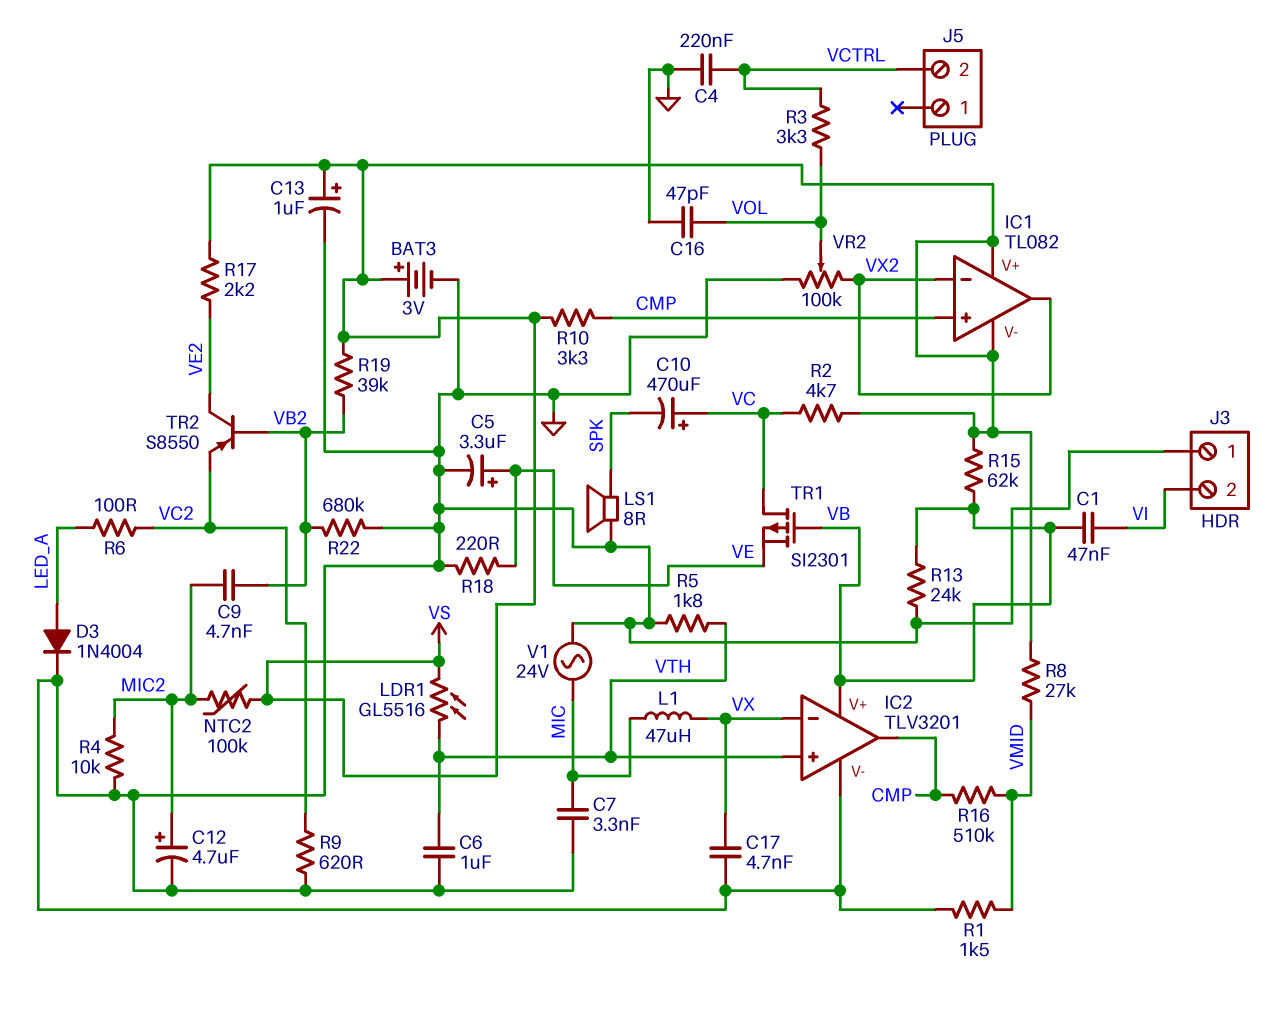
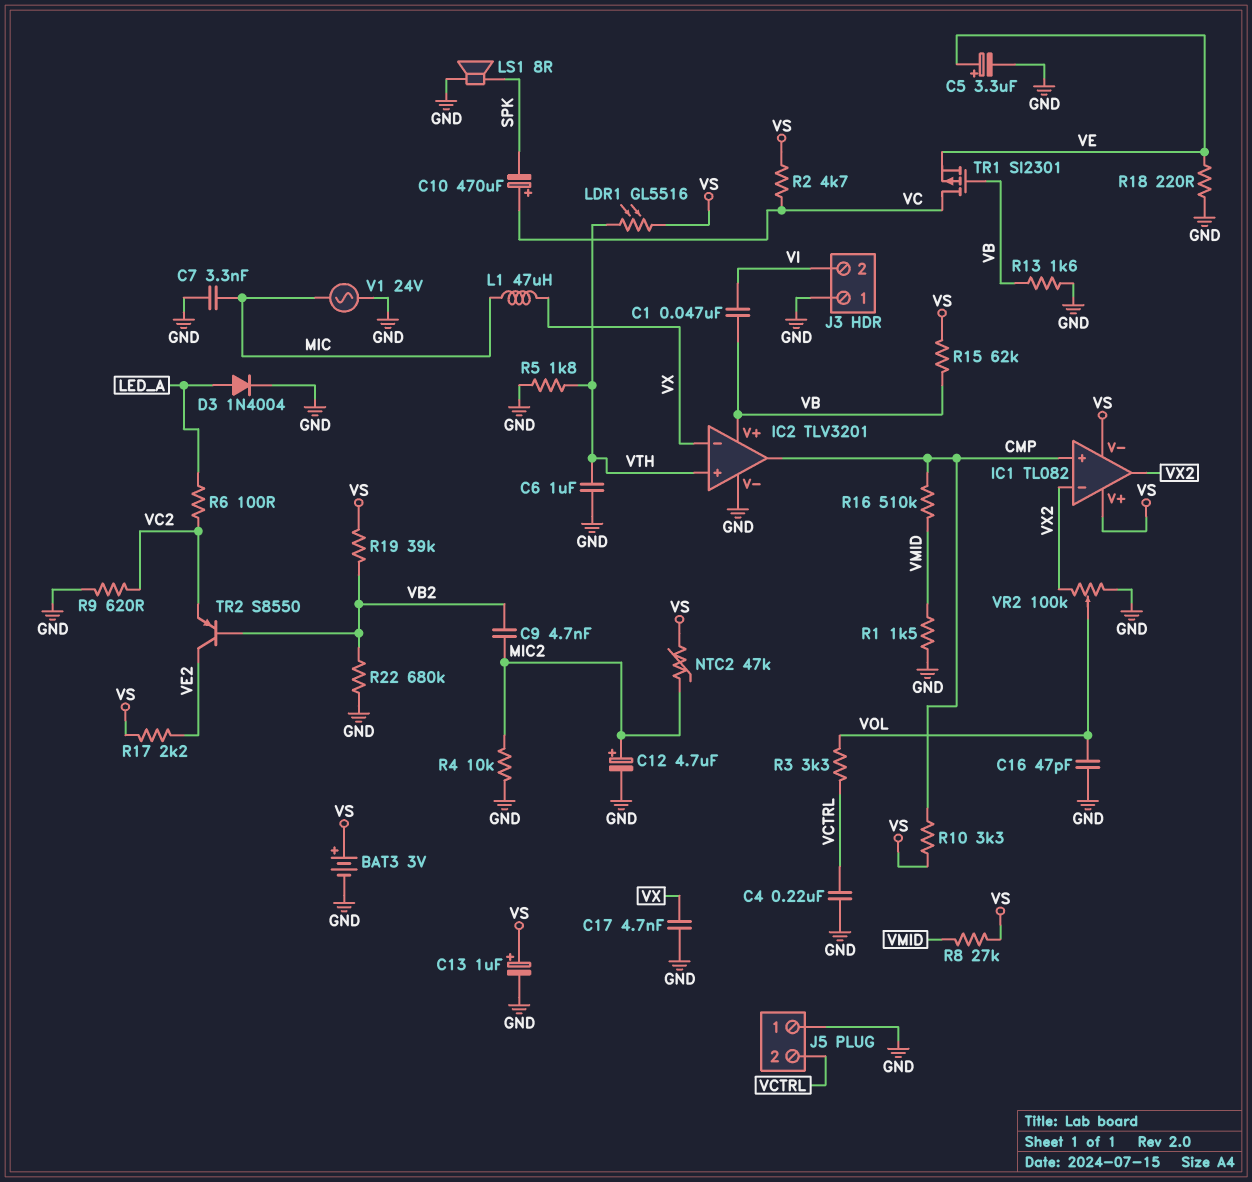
J5 pin 1: none -> GND
NTC2: 100k (MIC2, VS) -> 47k (MIC2, VS)
R13: 24k (GND, VB) -> 1.6k (GND, VB)

